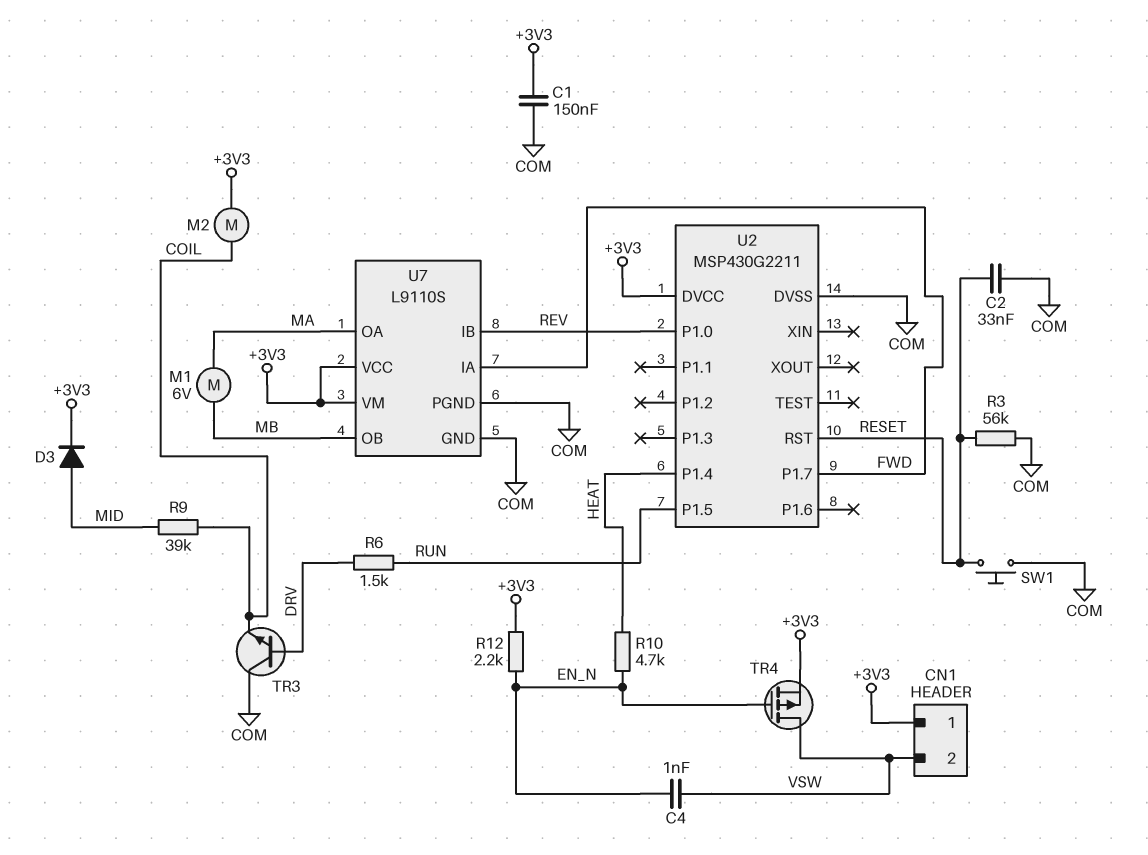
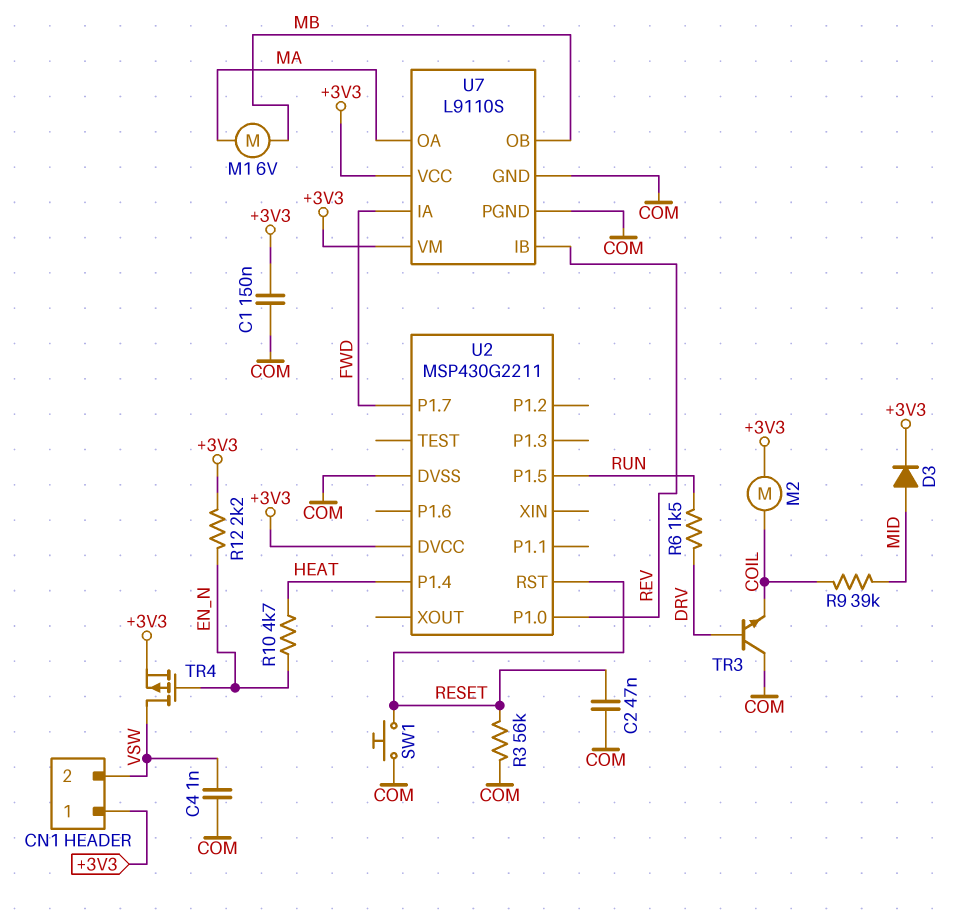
C2: 33nF (COM, RESET) -> 47nF (COM, RESET)
C4: 1nF (EN_N, VSW) -> 1nF (COM, VSW)

